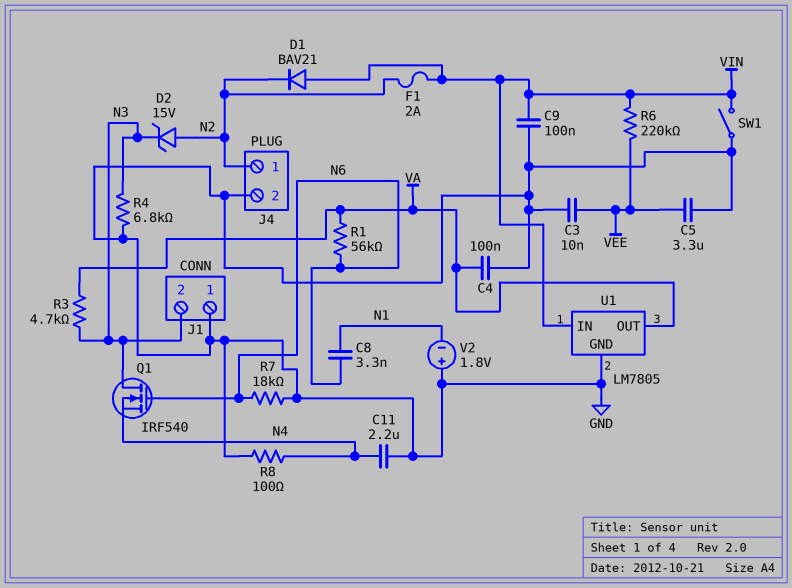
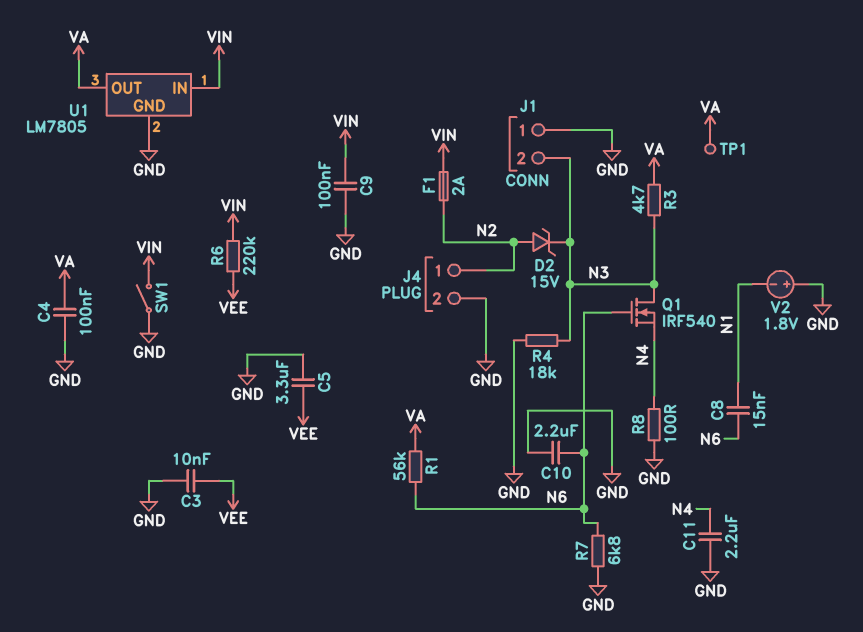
C8: 3.3nF (N1, N6) -> 15nF (N1, N6)
C10: none -> 2.2uF (GND, N6)
D1: diode BAV21 (A VIN, K N2) -> none
R4: 6.8k (GND, N3) -> 18k (GND, N3)
R7: 18k (GND, N6) -> 6.8k (GND, N6)
TP1: none -> test point (VA)

